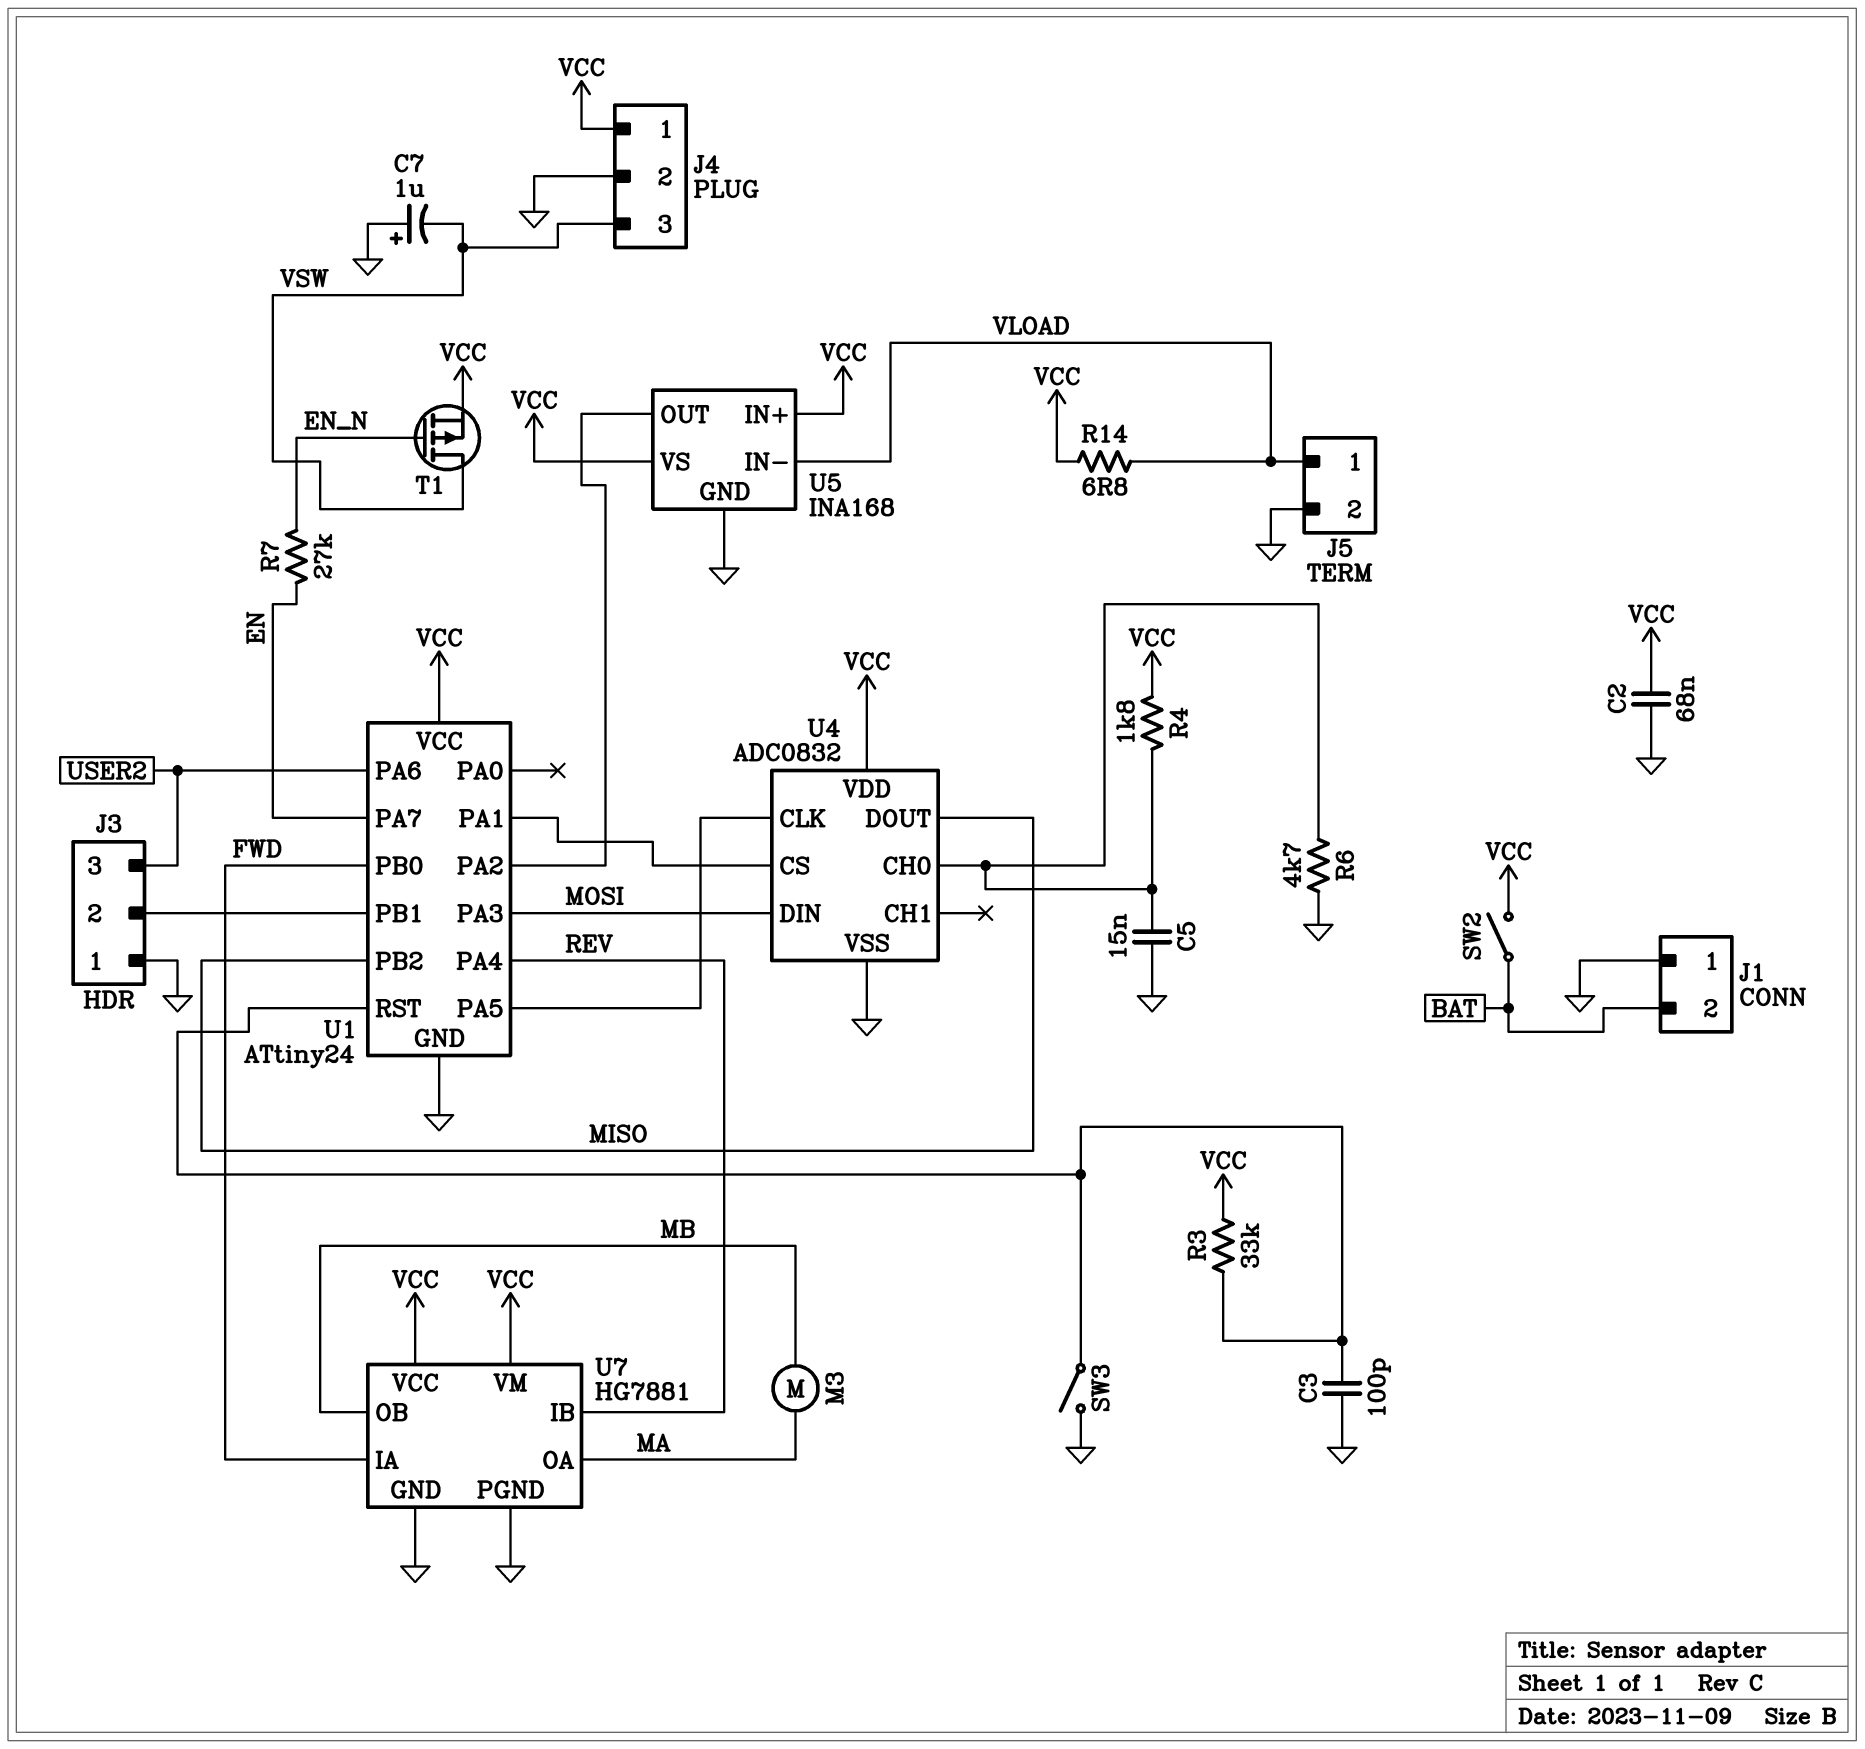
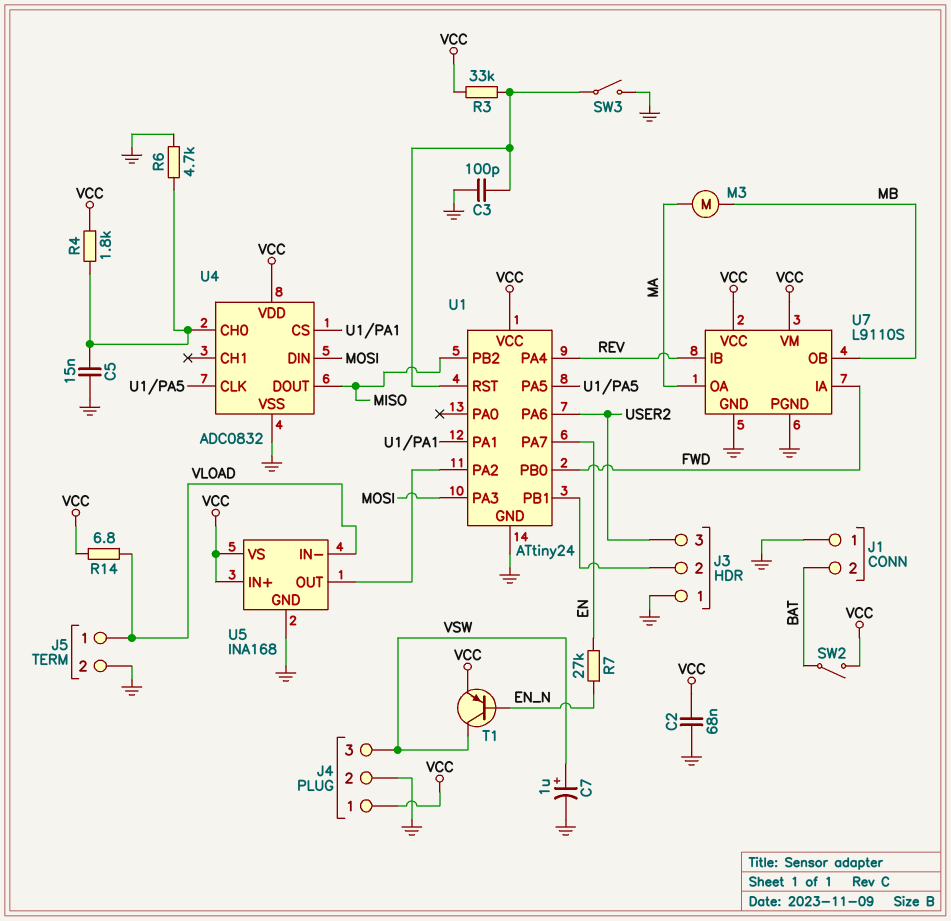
C7: 1uF (plus GND, minus VSW) -> 1uF (plus VSW, minus GND)
T1: PMOS (G EN_N, D VSW, S VCC) -> PNP (B EN_N, C VSW, E VCC)
U7: HG7881 -> L9110S

